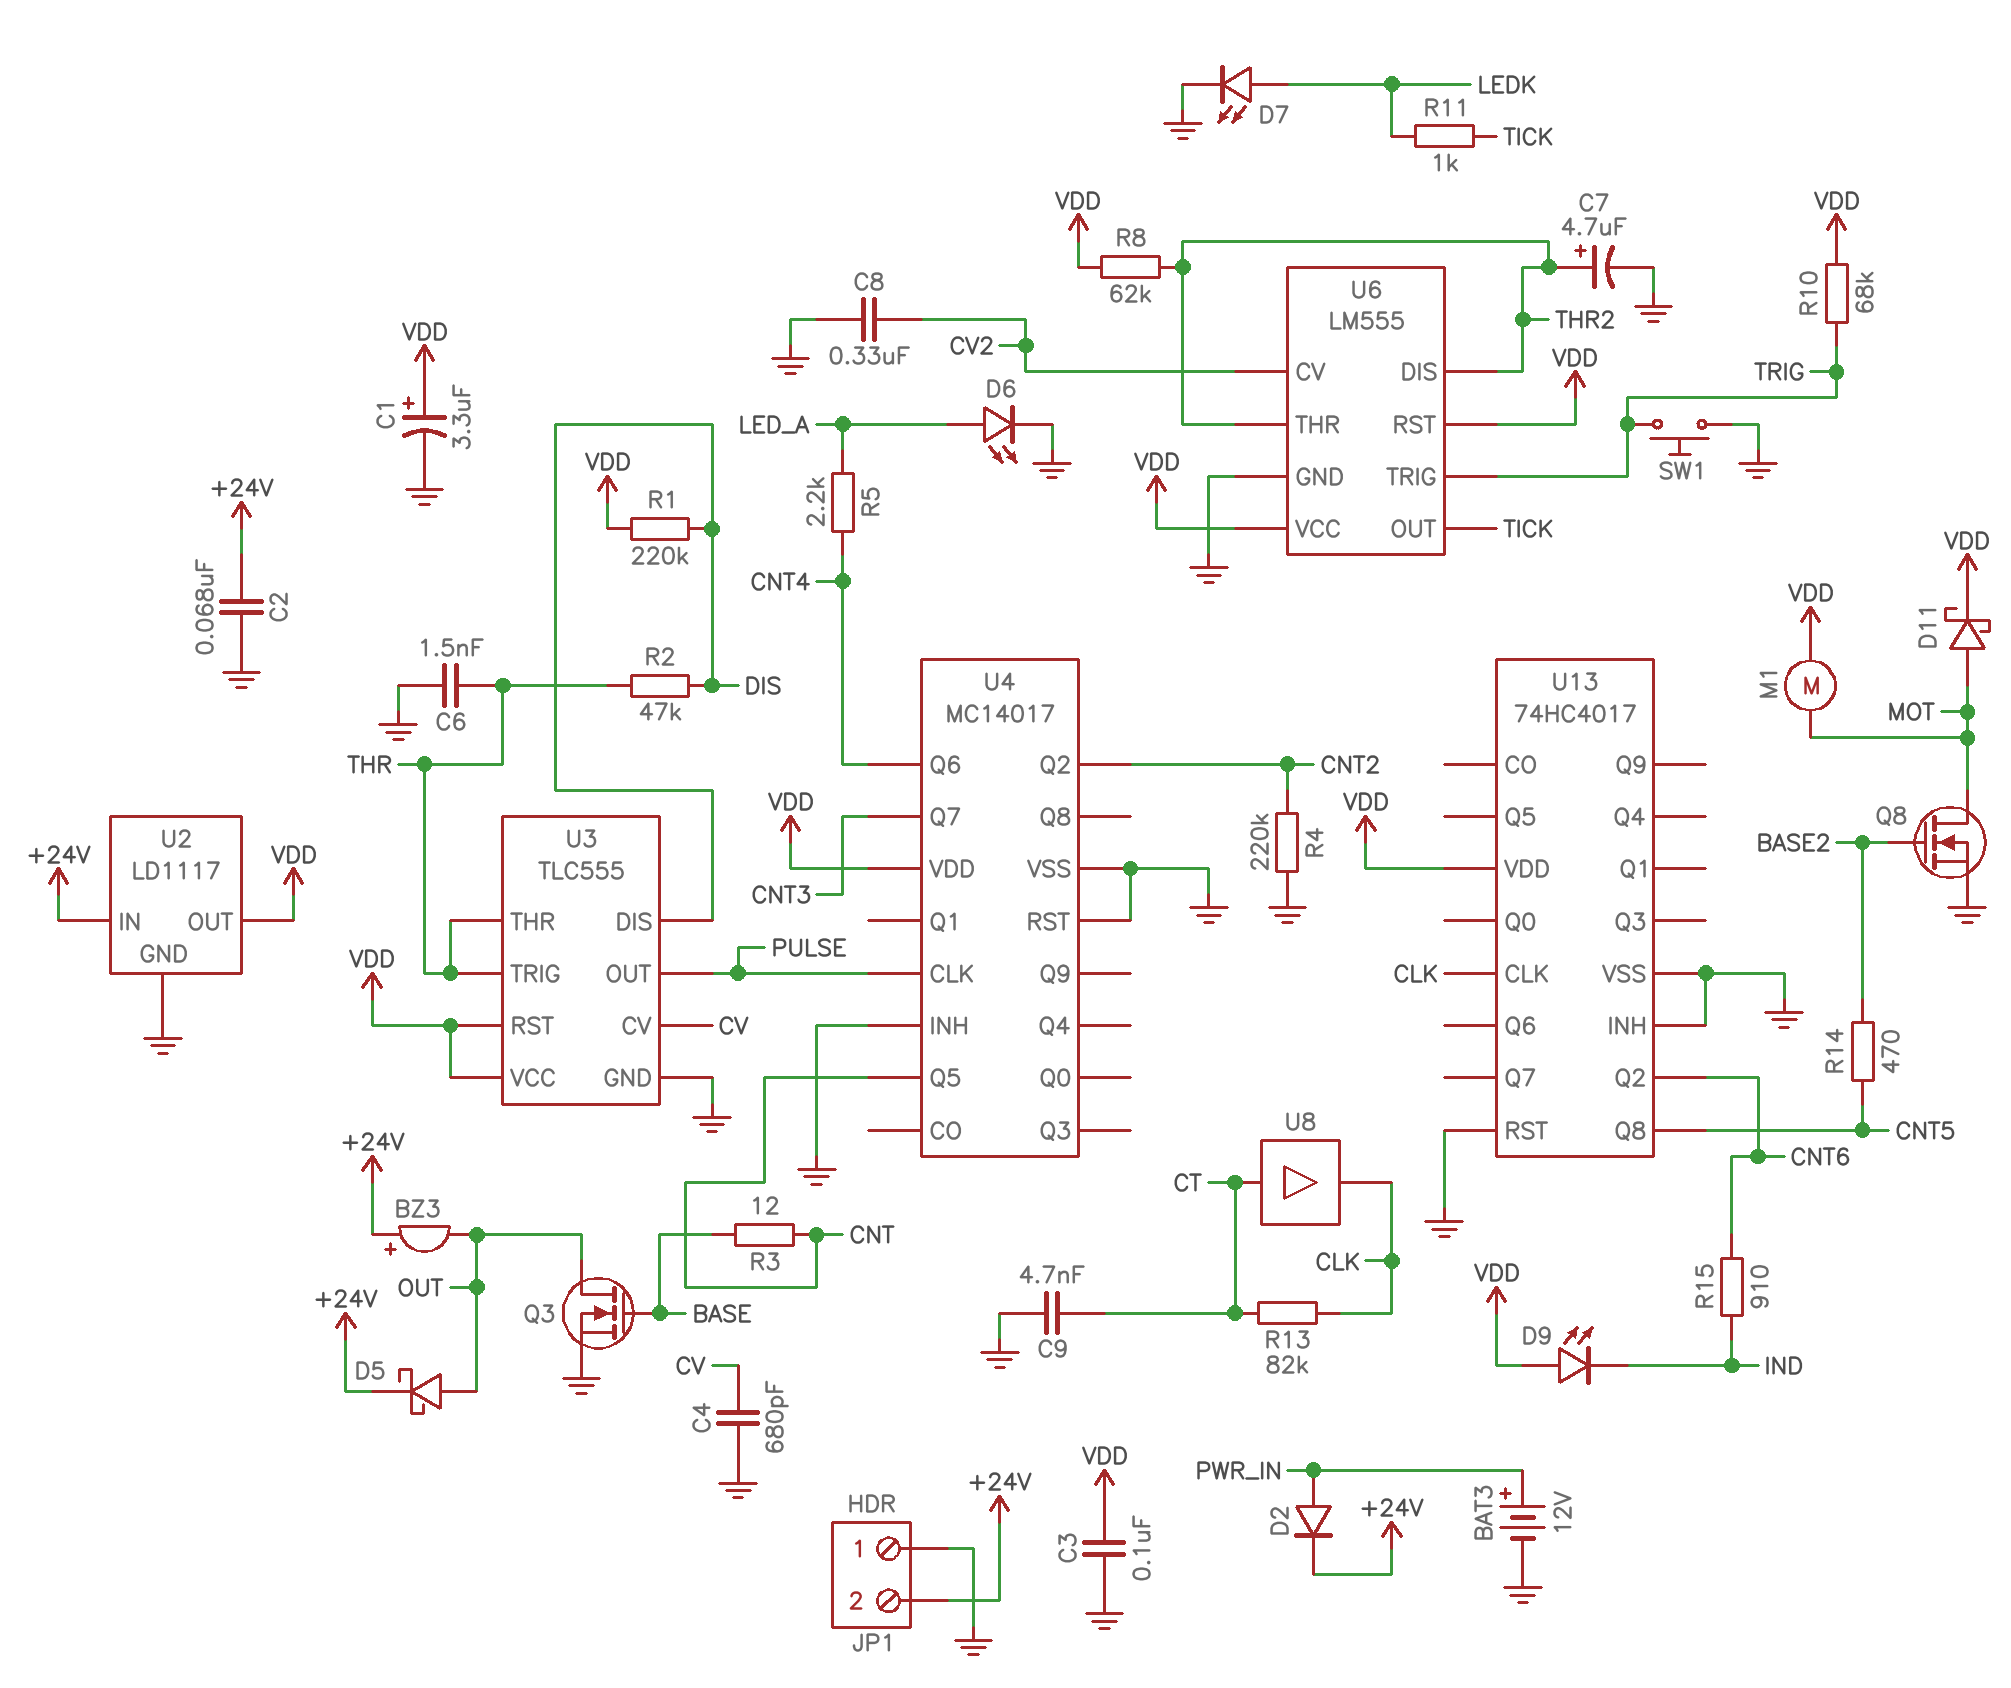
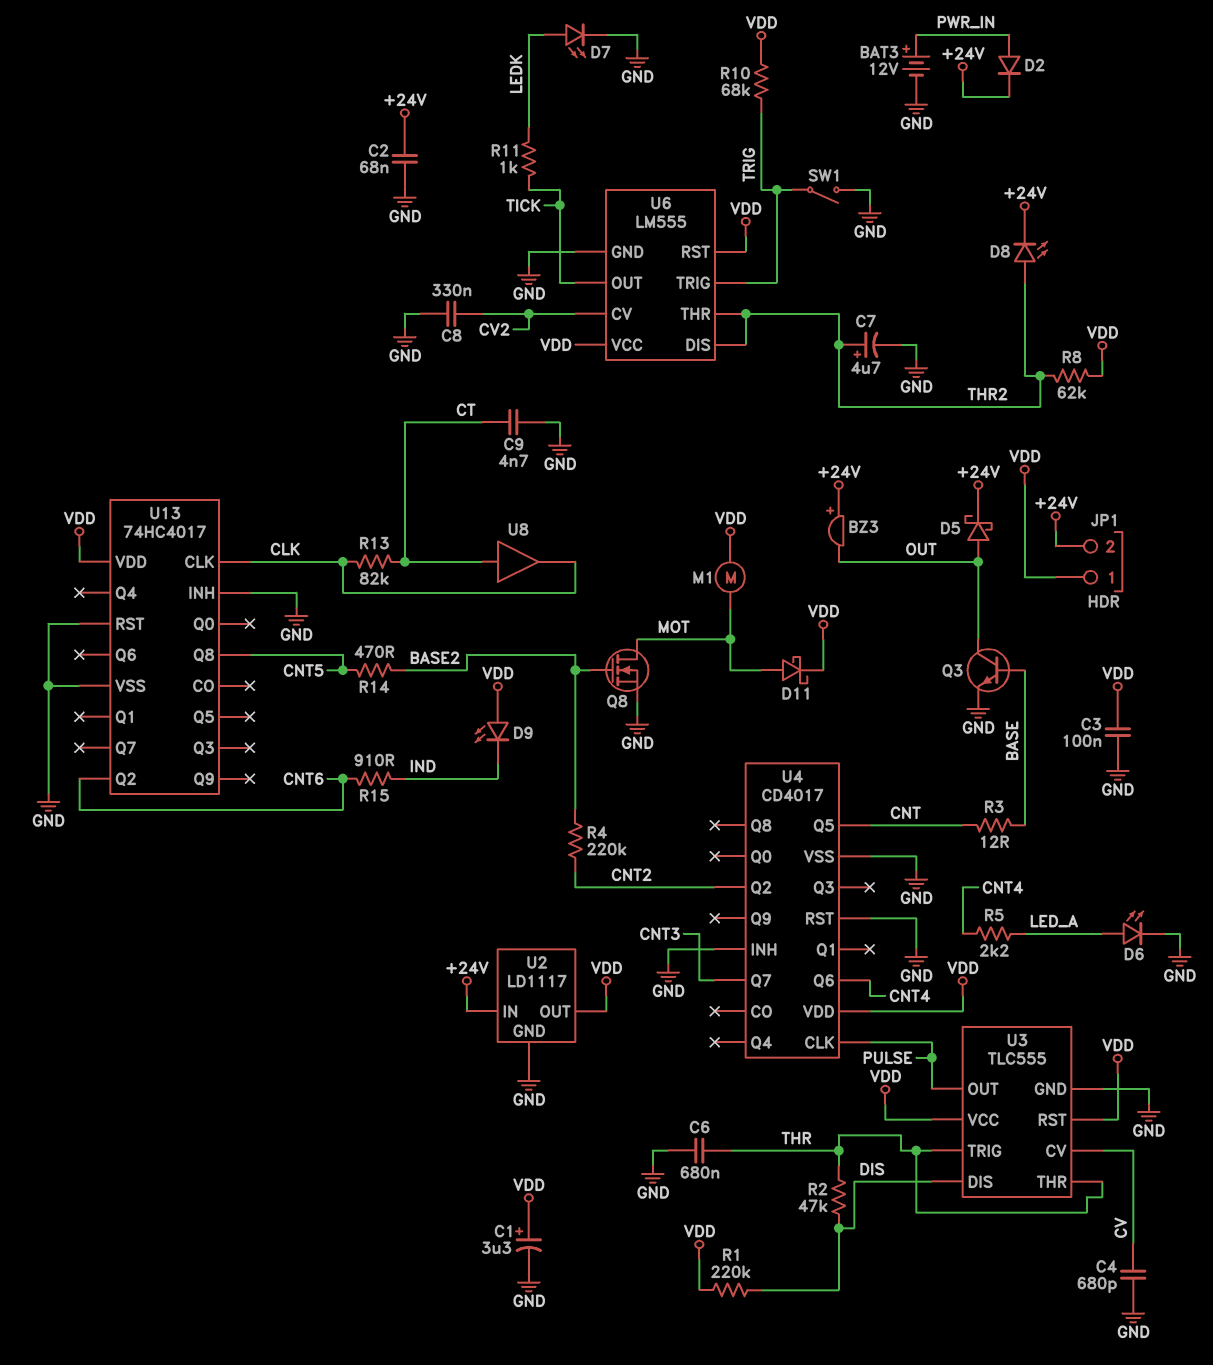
C6: 1.5nF (GND, THR) -> 680nF (GND, THR)
D8: none -> LED (A THR2, K +24V)
JP1 pin 1: GND -> VDD
Q3: NMOS (G BASE, D OUT, S GND) -> NPN (B BASE, C OUT, E GND)
R4: 220k (CNT2, GND) -> 220k (BASE2, CNT2)
SW1: button (GND, TRIG) -> switch (GND, TRIG)
U4: MC14017 -> CD4017

